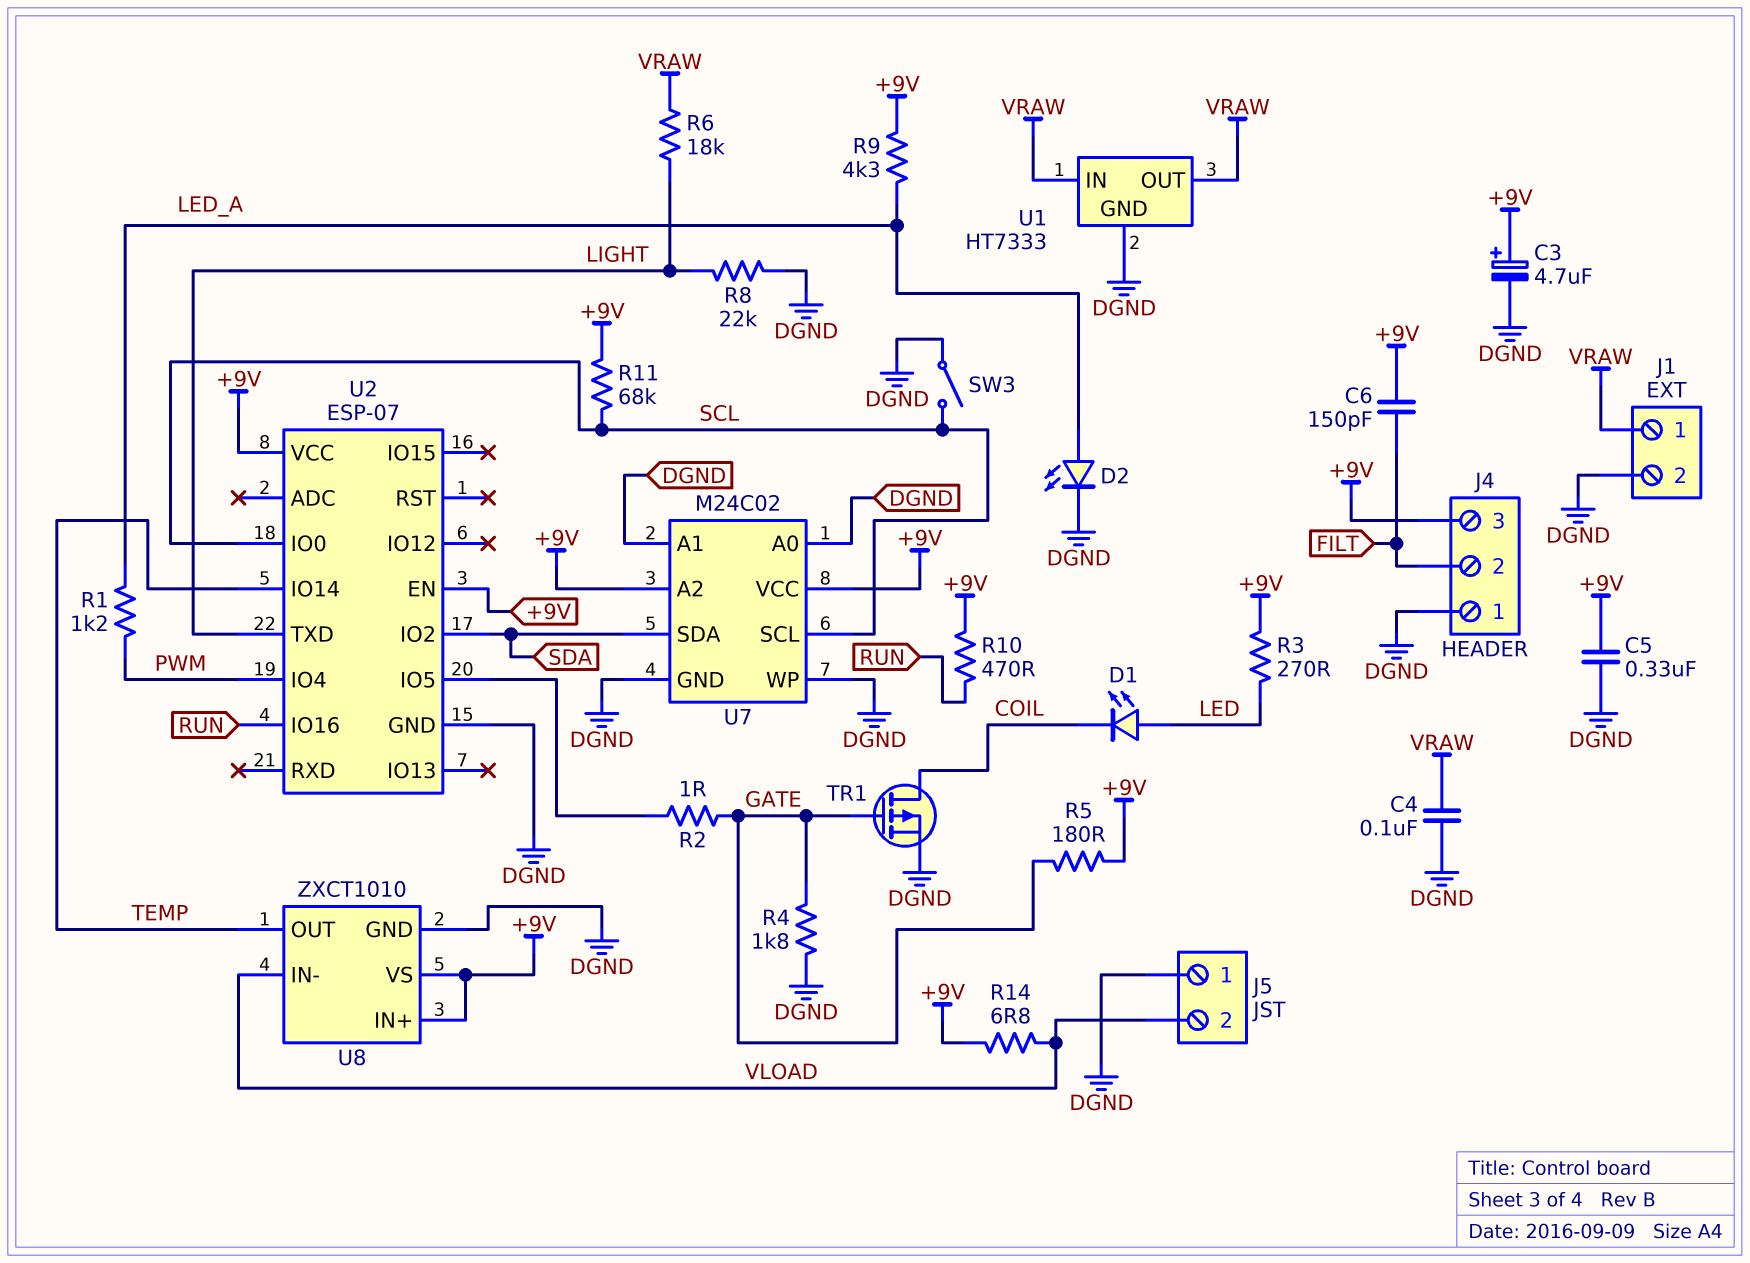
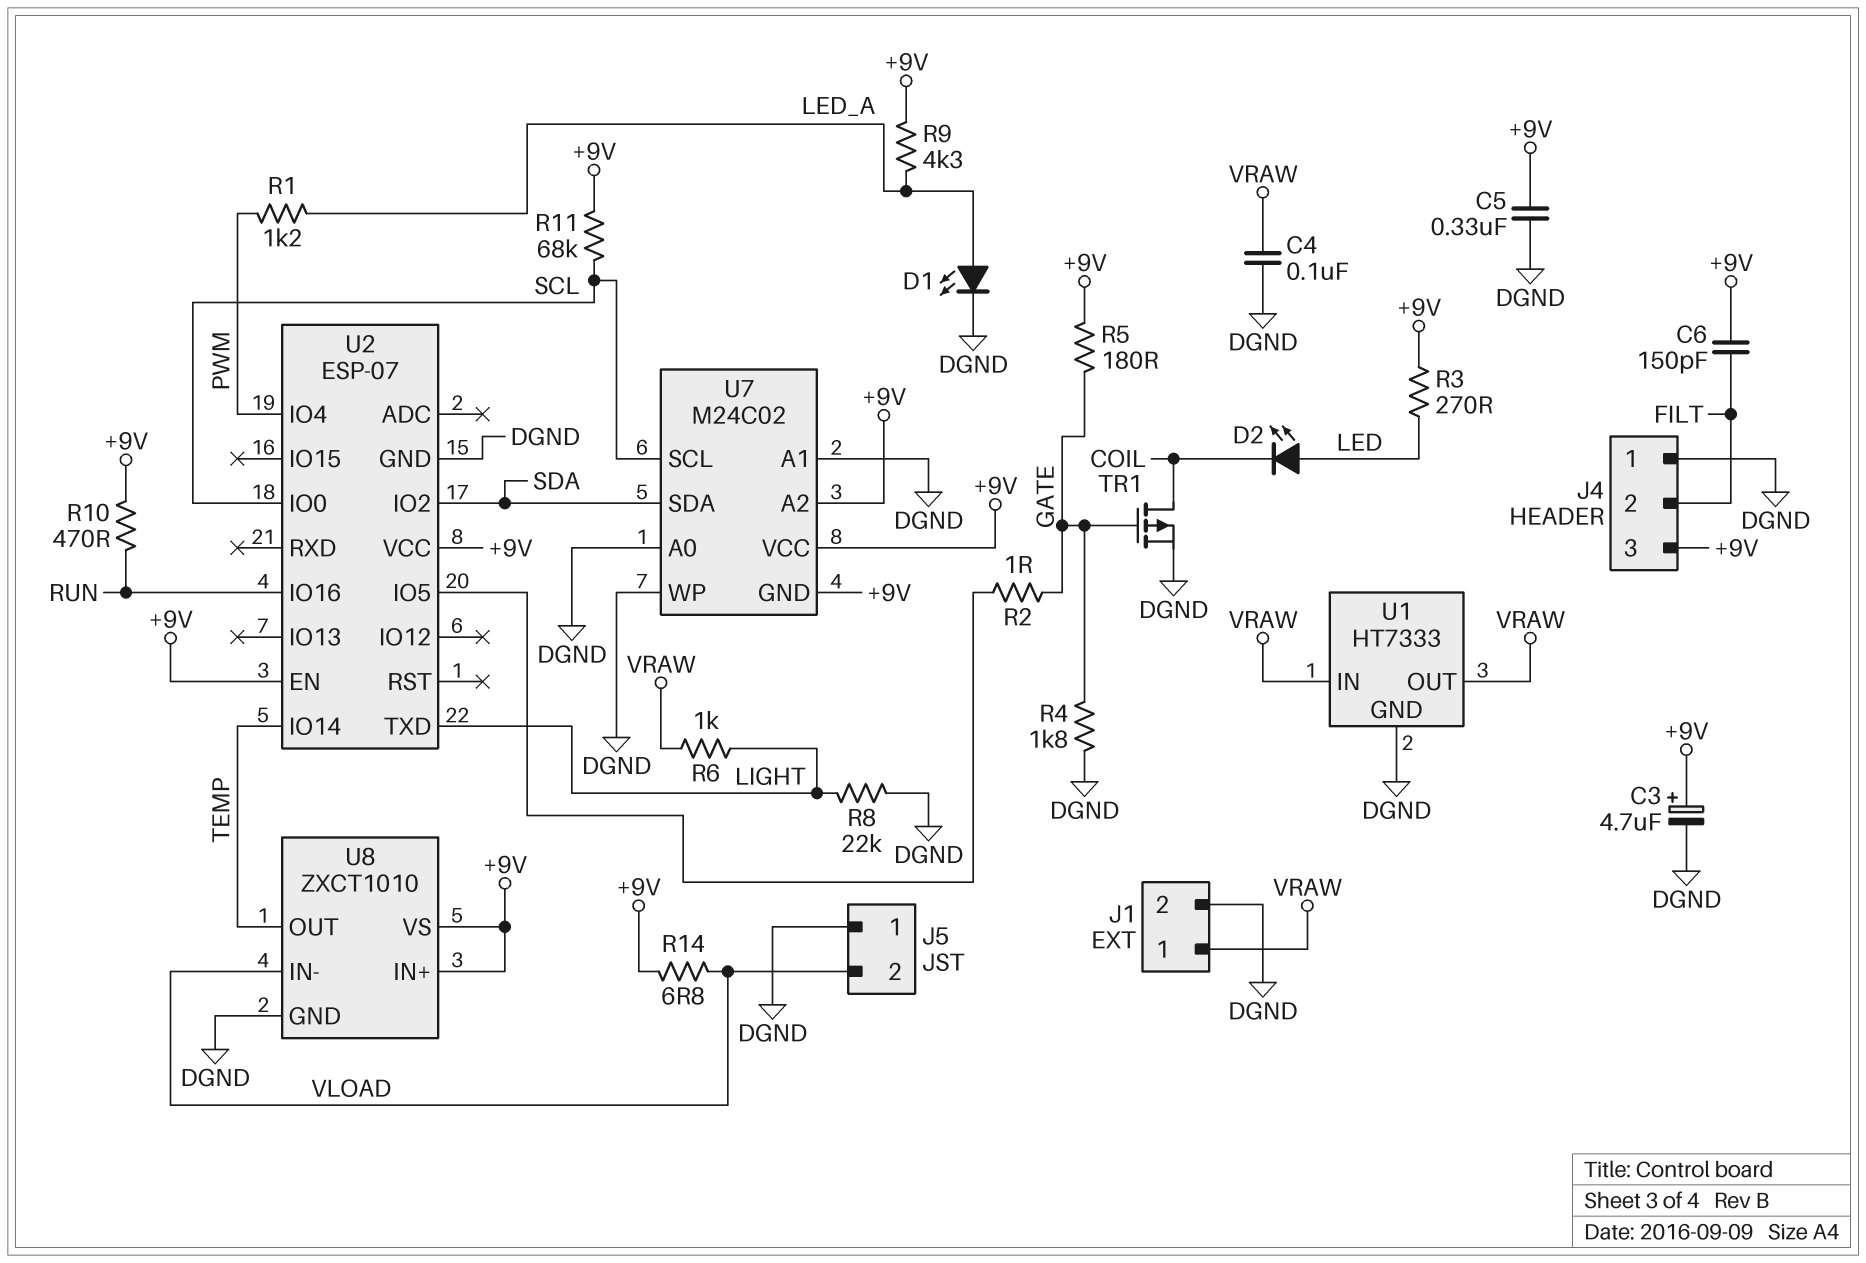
D1: LED (A LED, K COIL) -> LED (A LED_A, K DGND)
D2: LED (A LED_A, K DGND) -> LED (A LED, K COIL)
R6: 18k (LIGHT, VRAW) -> 1k (LIGHT, VRAW)
SW3: switch (DGND, SCL) -> none
U7 pin GND: DGND -> +9V

